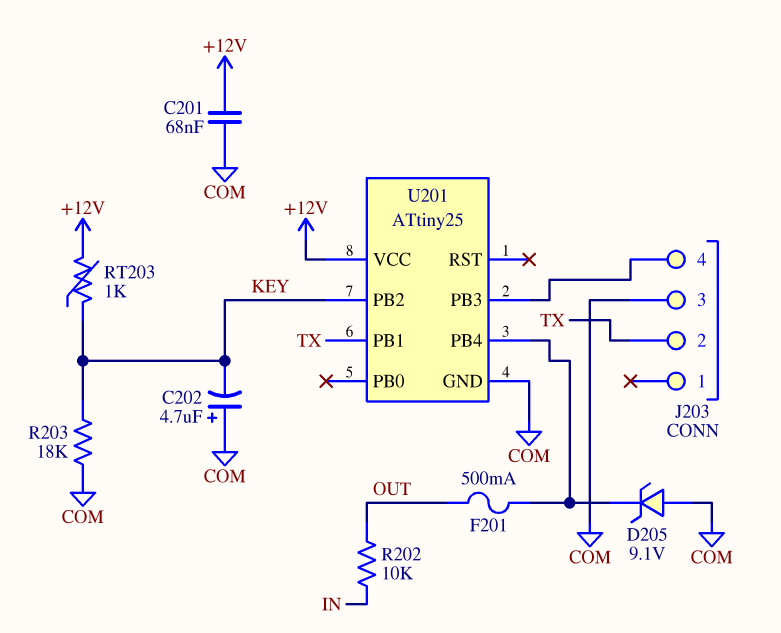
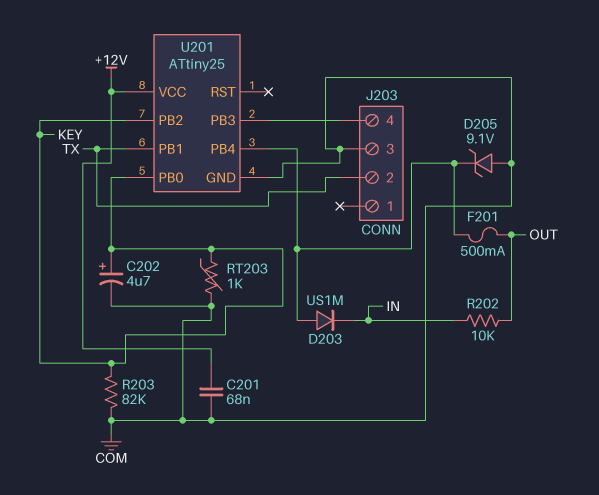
C202: 4.7uF (plus COM, minus KEY) -> 4.7uF (plus KEY, minus COM)
D203: none -> diode US1M (A U201/PB4, K IN)
R203: 18k (COM, KEY) -> 82k (COM, KEY)
RT203: 1k (+12V, KEY) -> 1k (COM, KEY)
U201 pin PB0: none -> KEY

